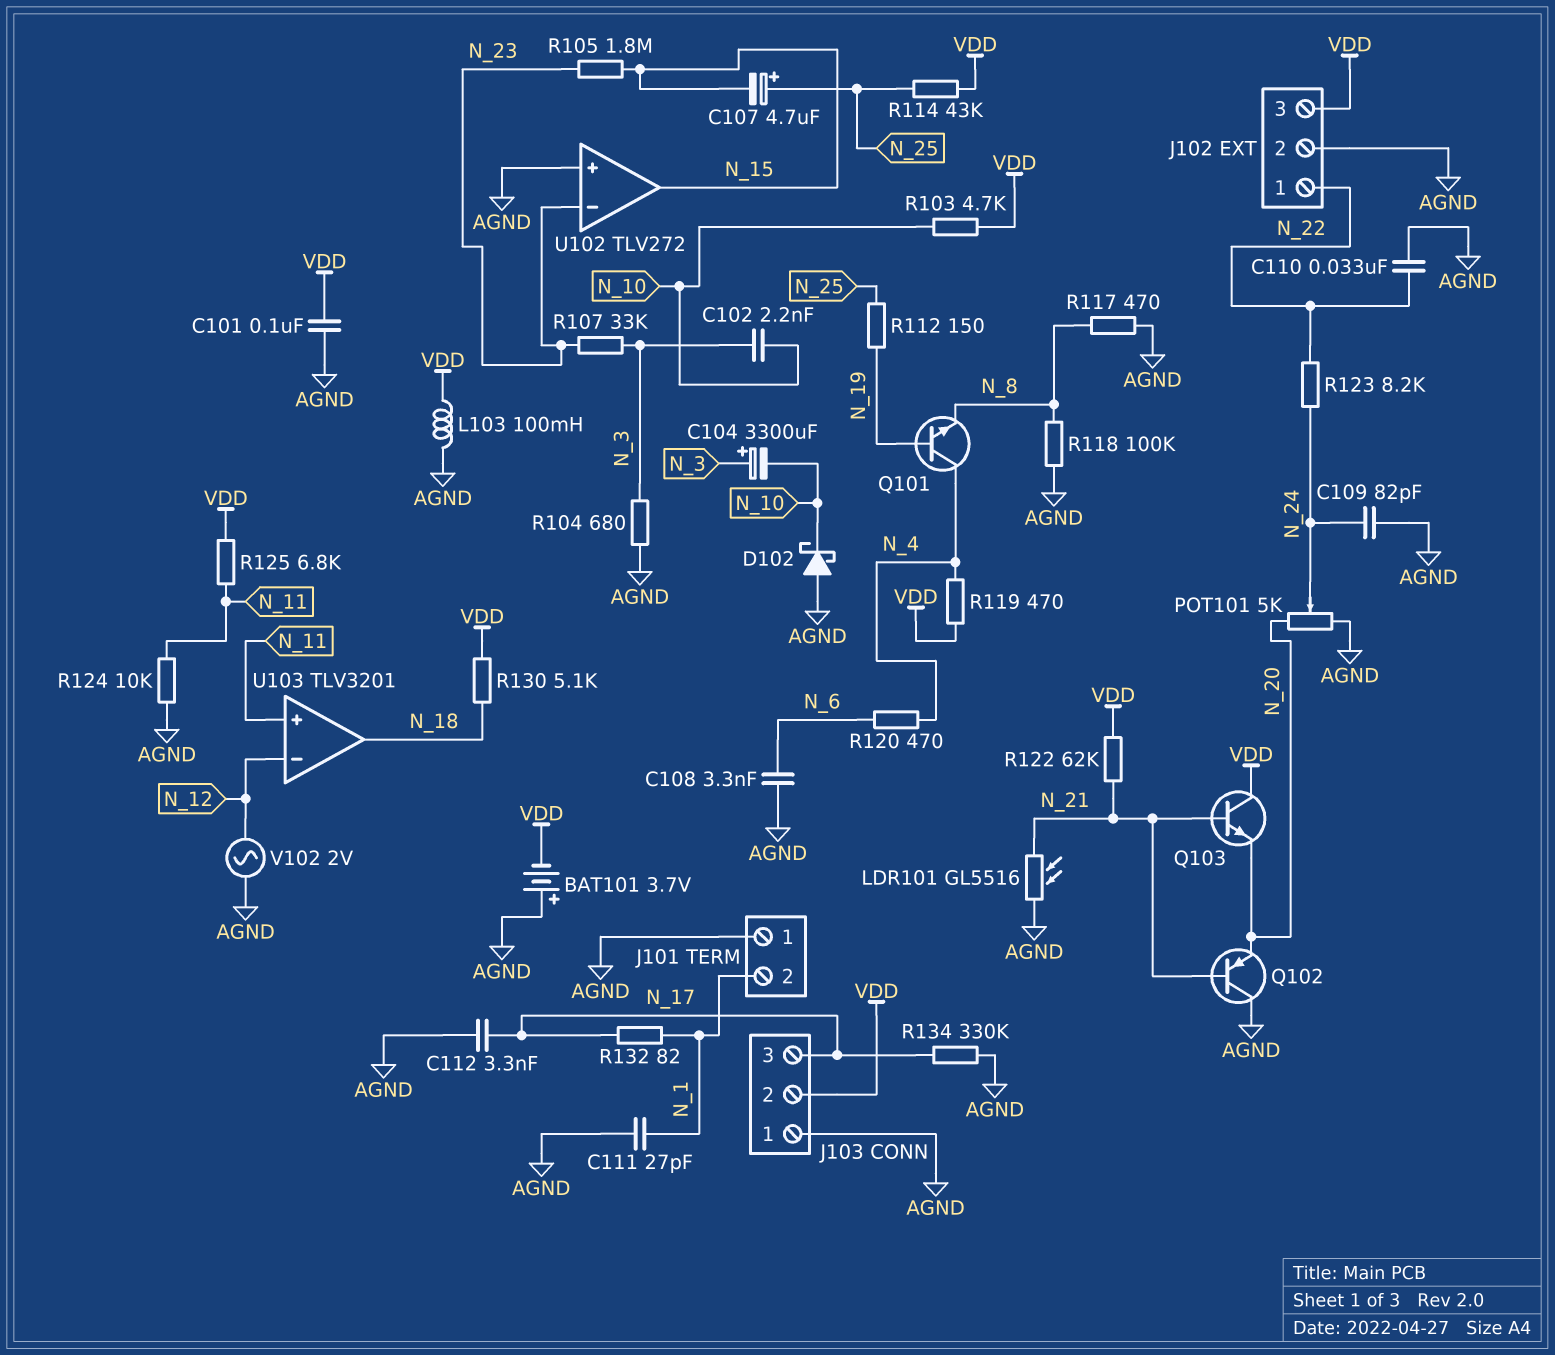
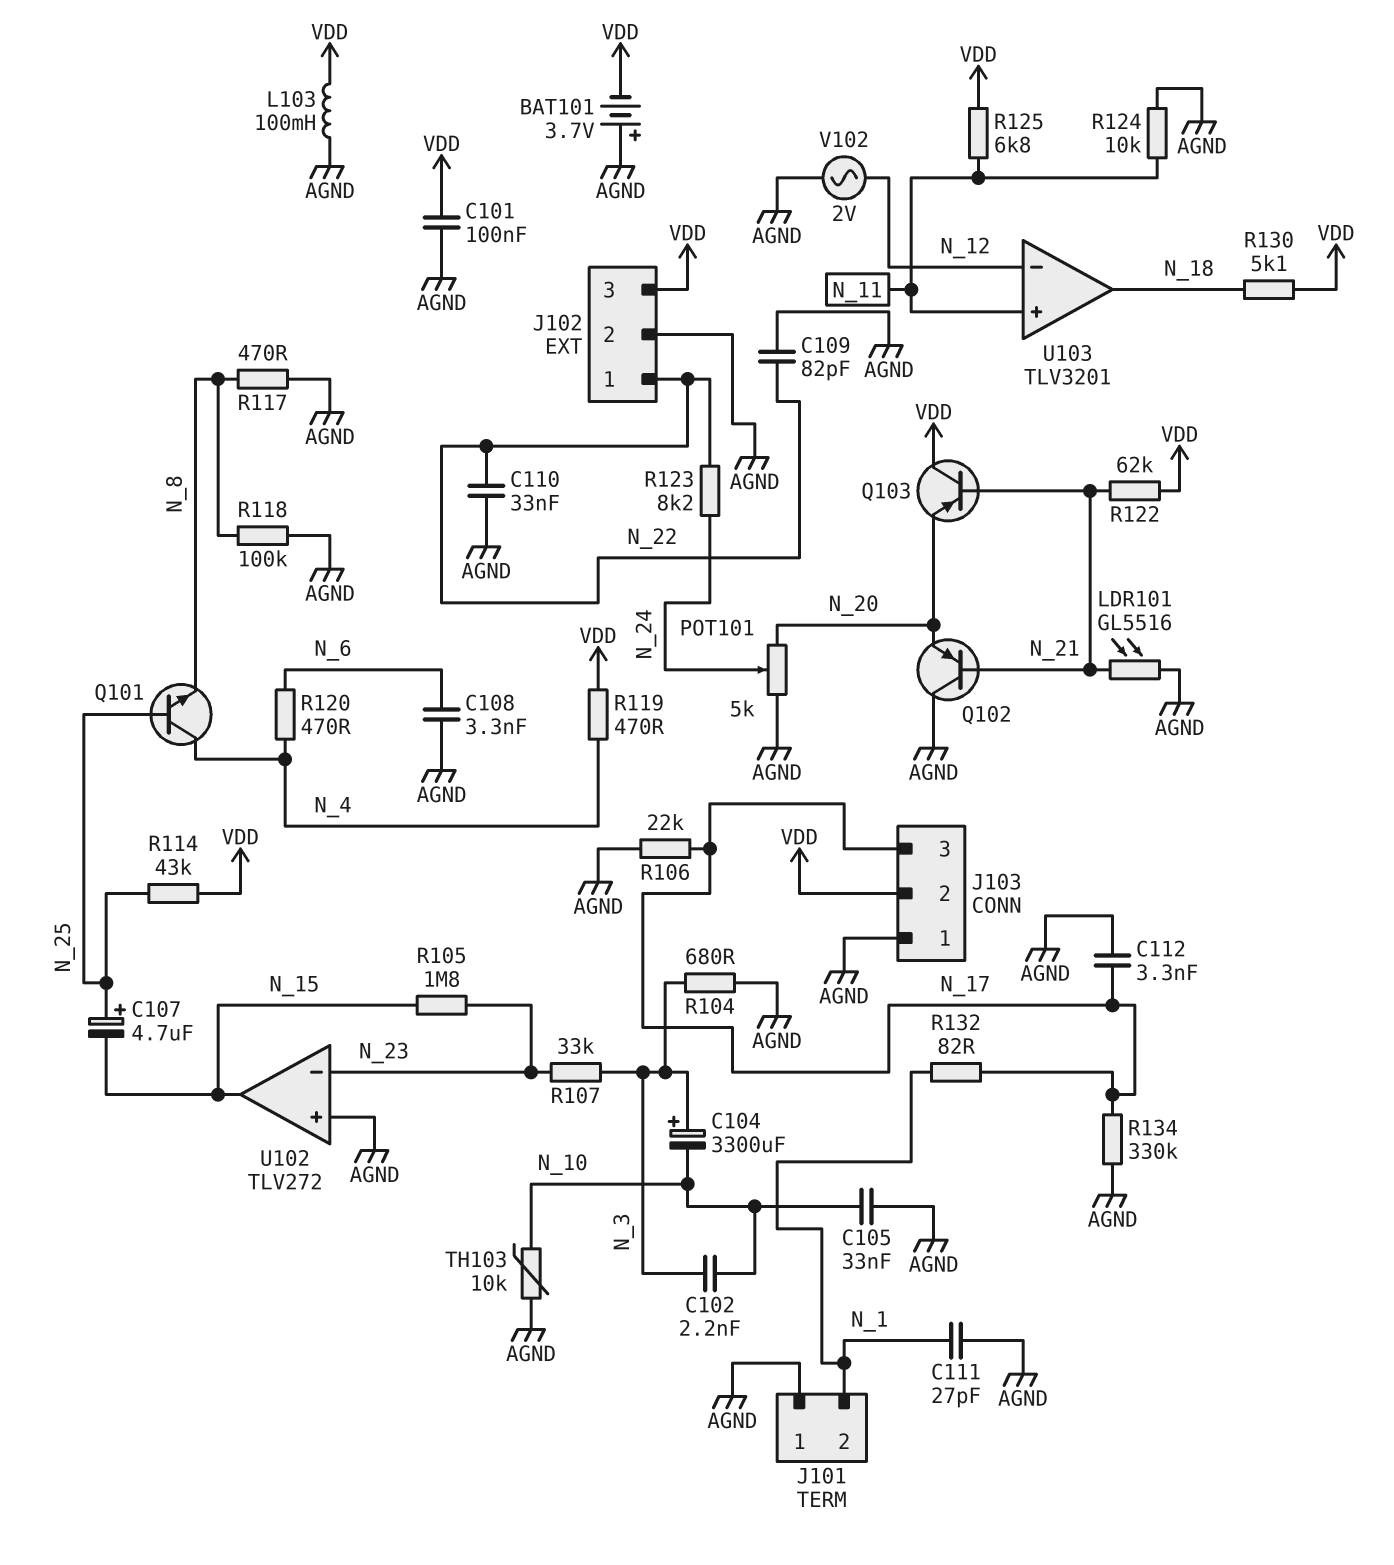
C105: none -> 33nF (AGND, N_10)
C109: 82pF (AGND, N_24) -> 82pF (AGND, N_22)
D102: schottky (A AGND, K N_10) -> none
Q101: NPN (B N_19, C N_4, E N_8) -> NPN (B N_25, C N_4, E N_8)
Q103: NPN (B N_21, C VDD, E N_20) -> PNP (B N_21, C VDD, E N_20)
R103: 4.7k (N_10, VDD) -> none
R106: none -> 22k (AGND, N_17)
R112: 150 (N_19, N_25) -> none
TH103: none -> 10k (AGND, N_10)

